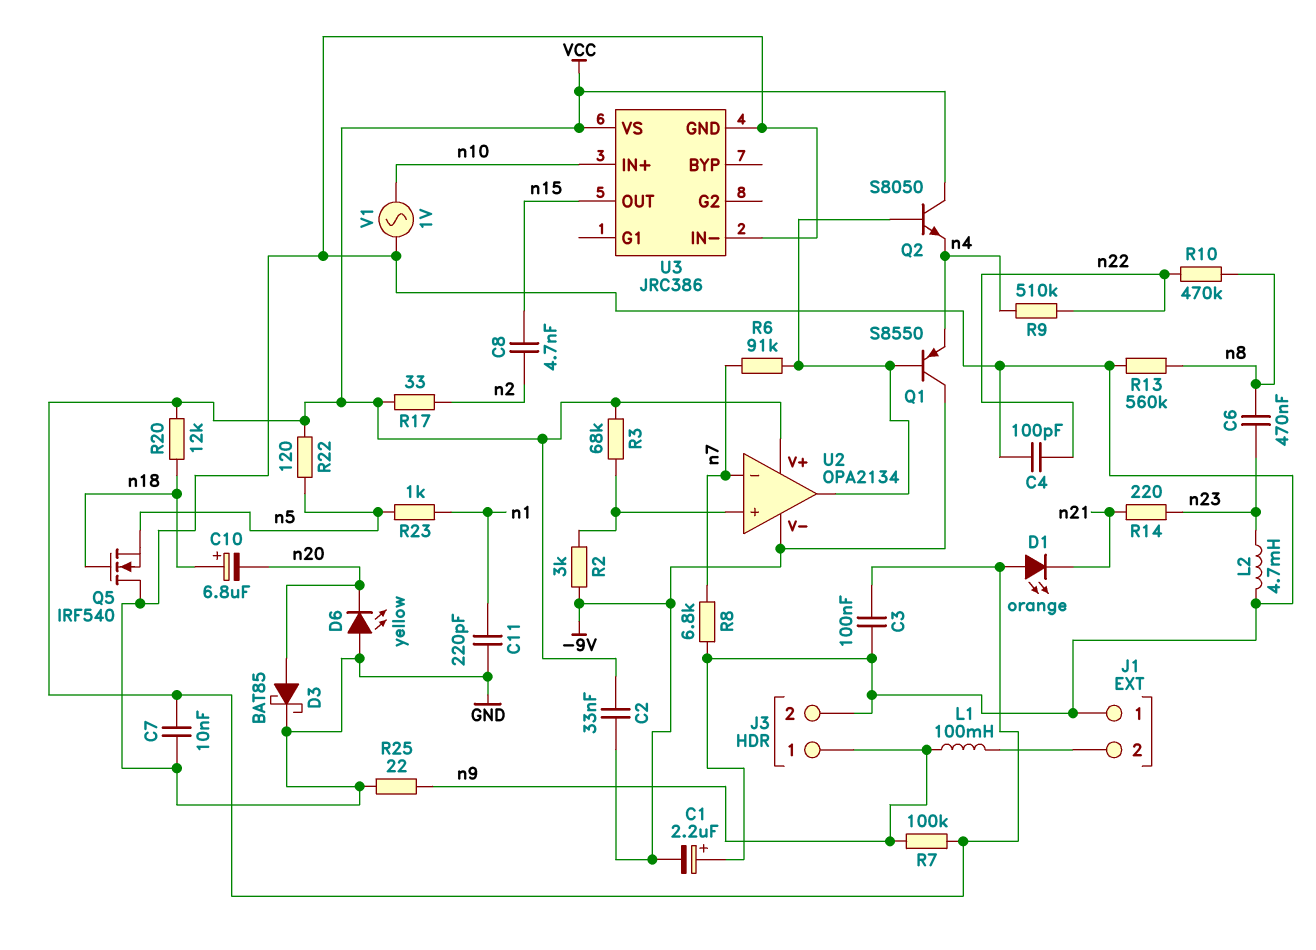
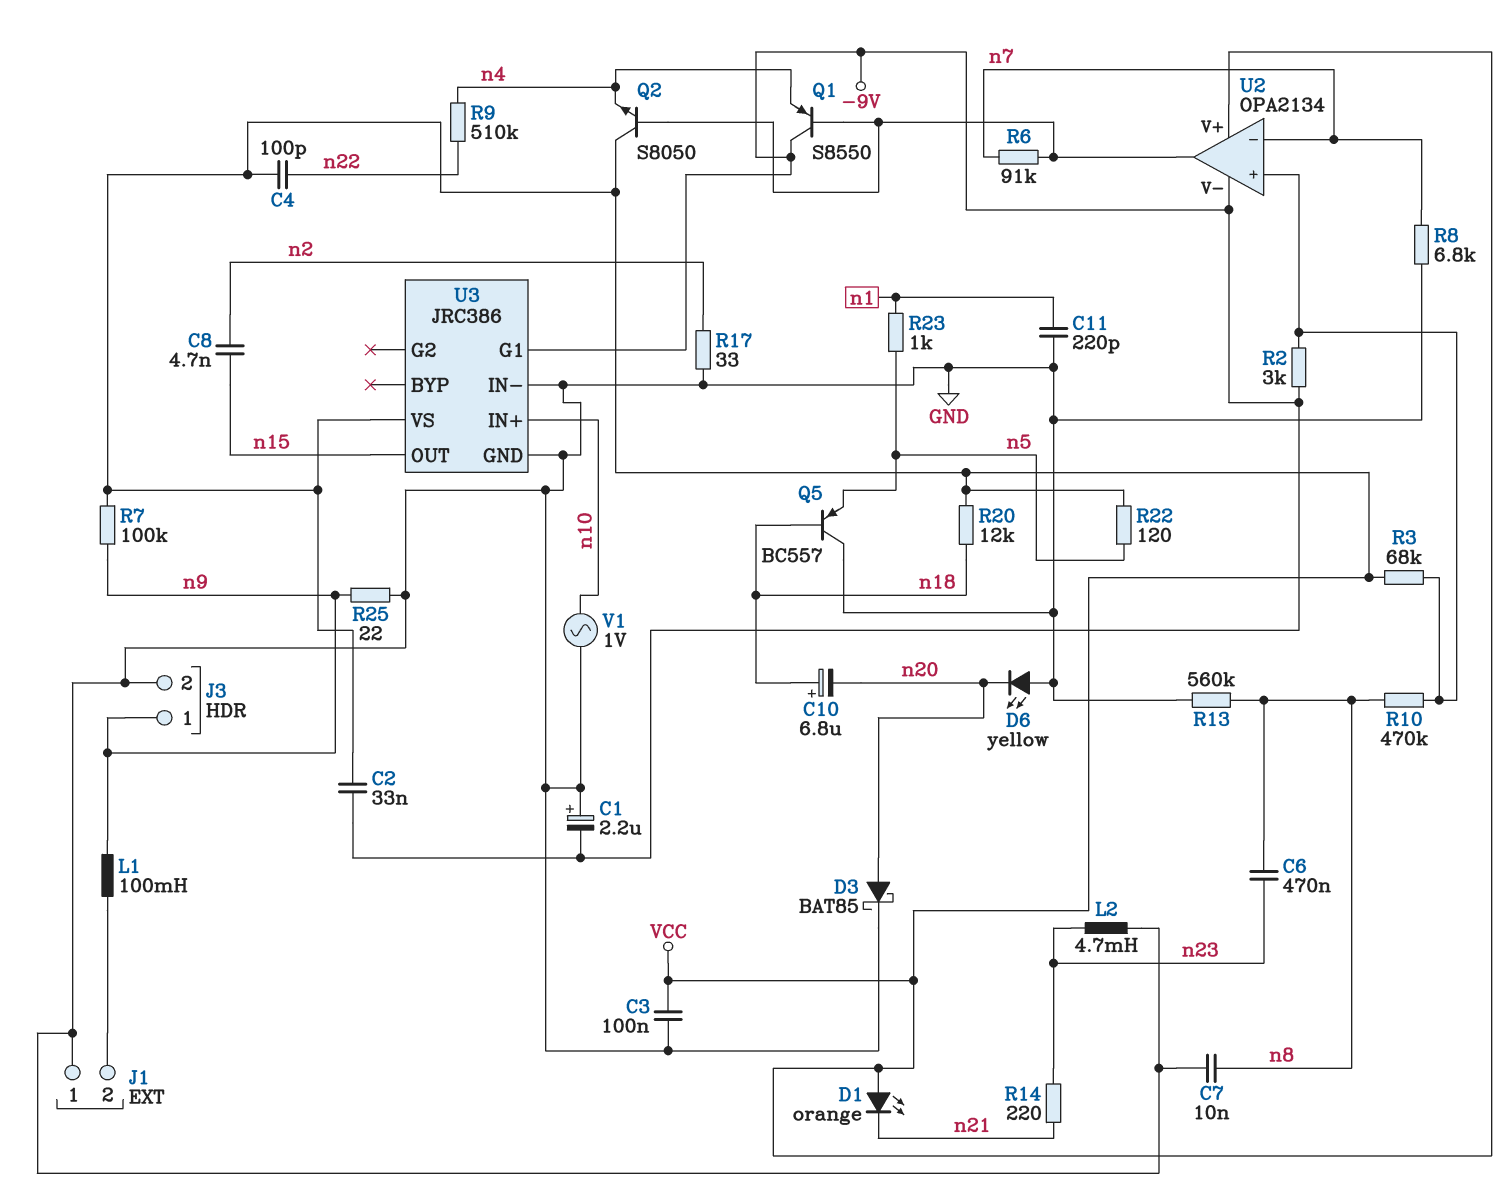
C4: 100pF (GND, n22) -> 100pF (VCC, n22)
C7: 10nF (GND, VCC) -> 10nF (GND, n8)
Q5: NMOS IRF540 (G n18, D GND, S n5) -> PNP BC557 (B n18, C GND, E n5)
R10: 470k (n8, n22) -> 470k (U2/in+, n8)
R17: 33 (VCC, n2) -> 33 (GND, n2)
U3 pin G1: none -> -9V

